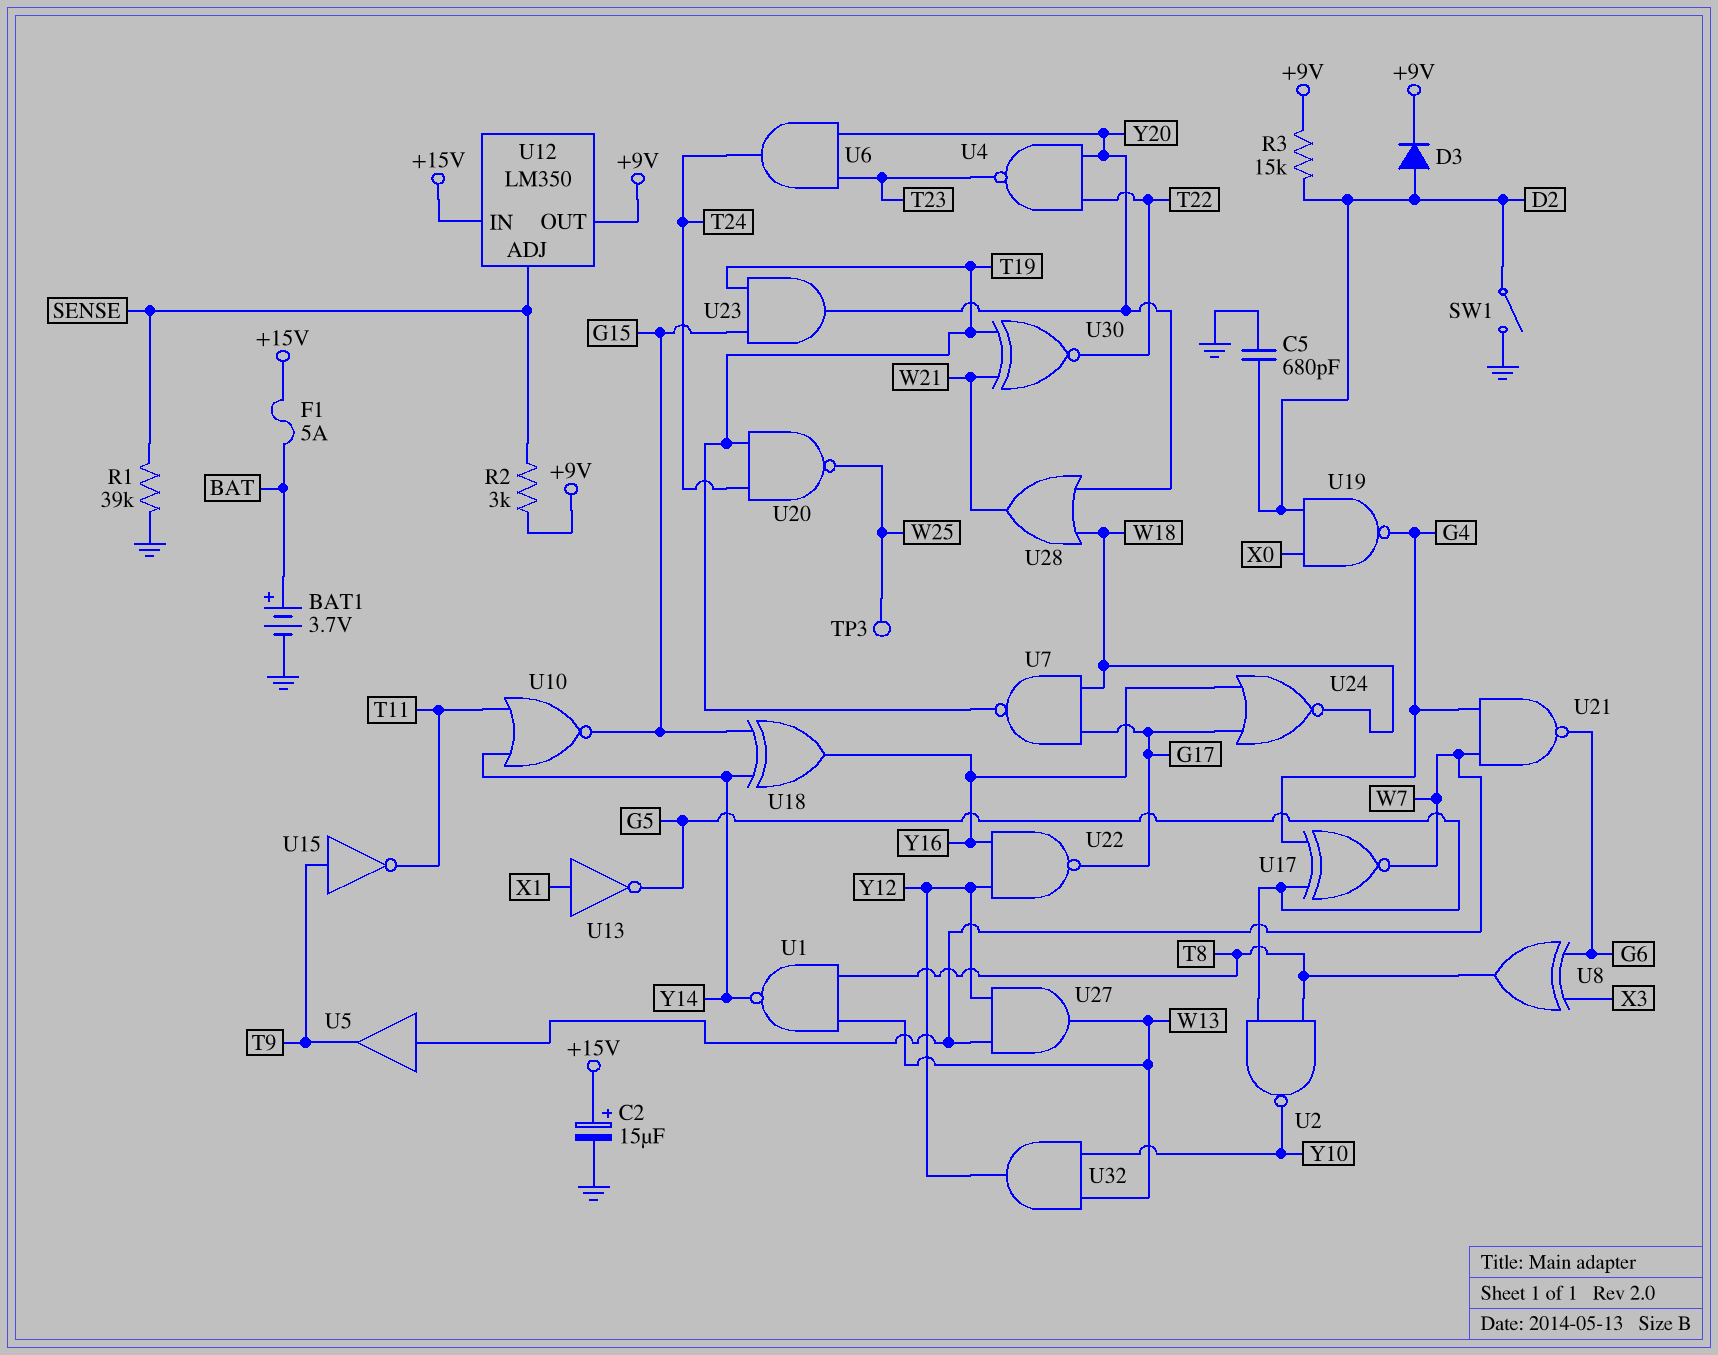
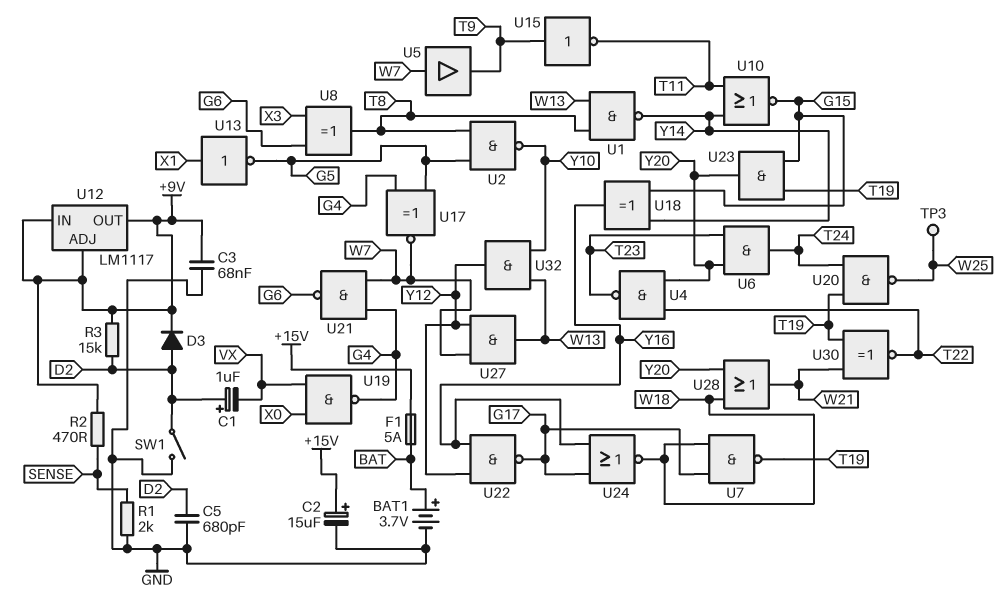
C1: none -> 1uF (plus D2, minus VX)
C3: none -> 68nF (+9V, GND)
R1: 39k (GND, SENSE) -> 2k (GND, SENSE)
R2: 3k (+9V, SENSE) -> 470 (+9V, SENSE)
U12: LM350 -> LM1117
U12 pin ADJ: SENSE -> +9V
U12 pin IN: +15V -> +9V
U19: NAND (in D2, in X0, out G4) -> NAND (in VX, in X0, out G4)

